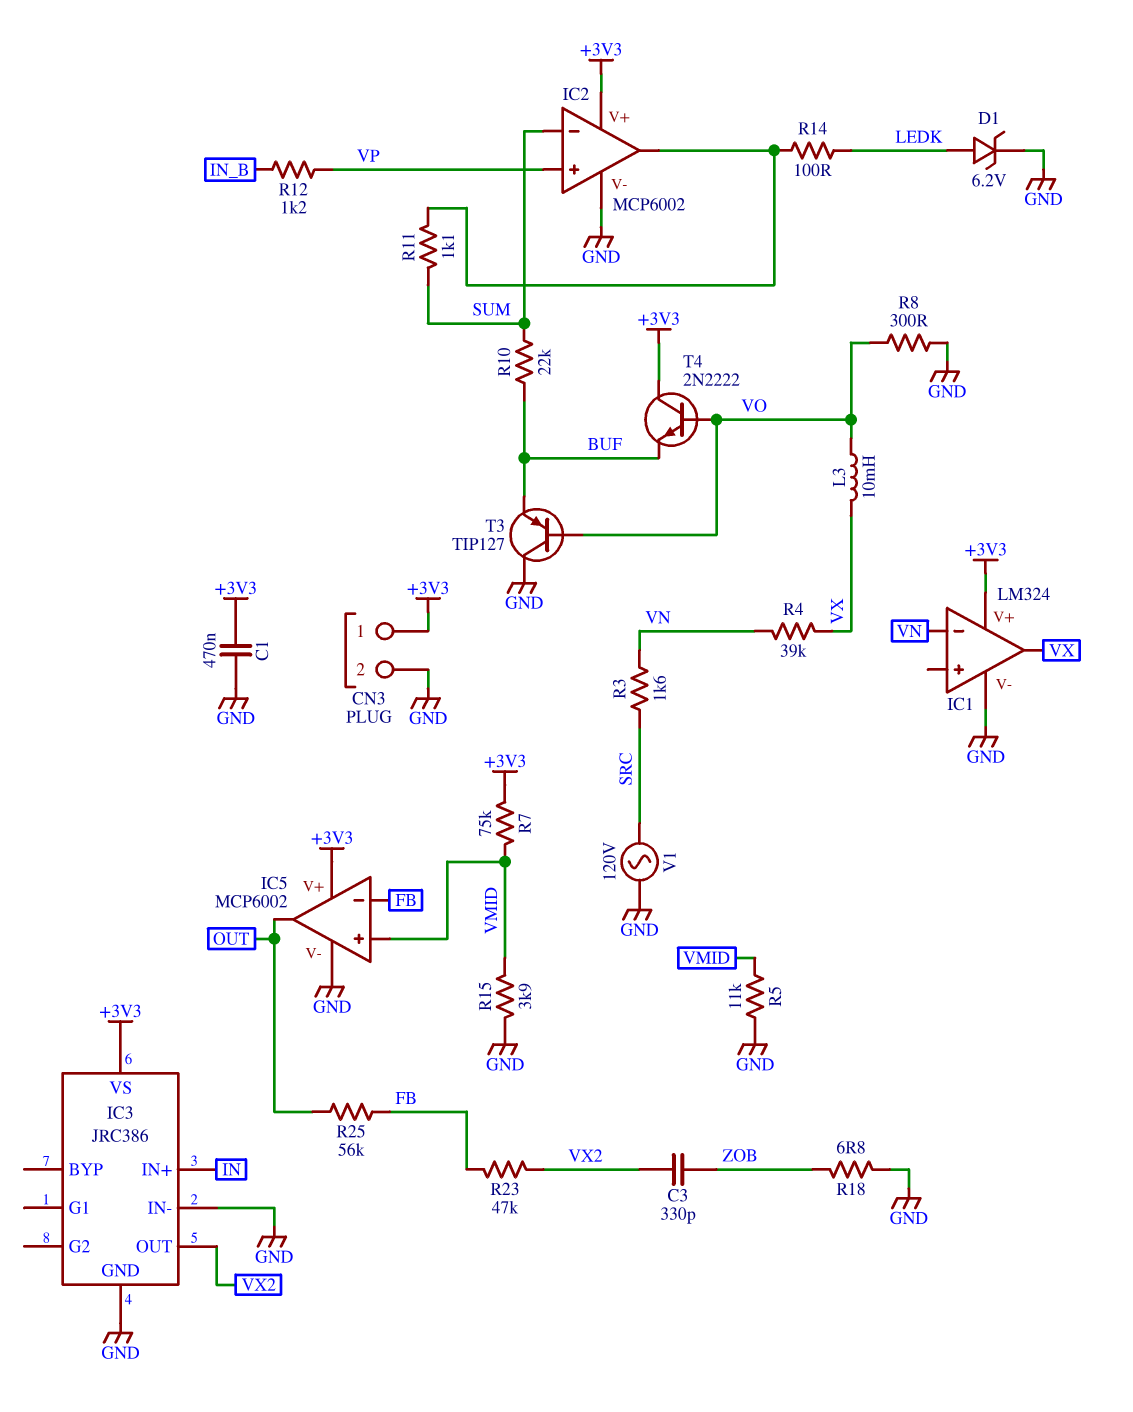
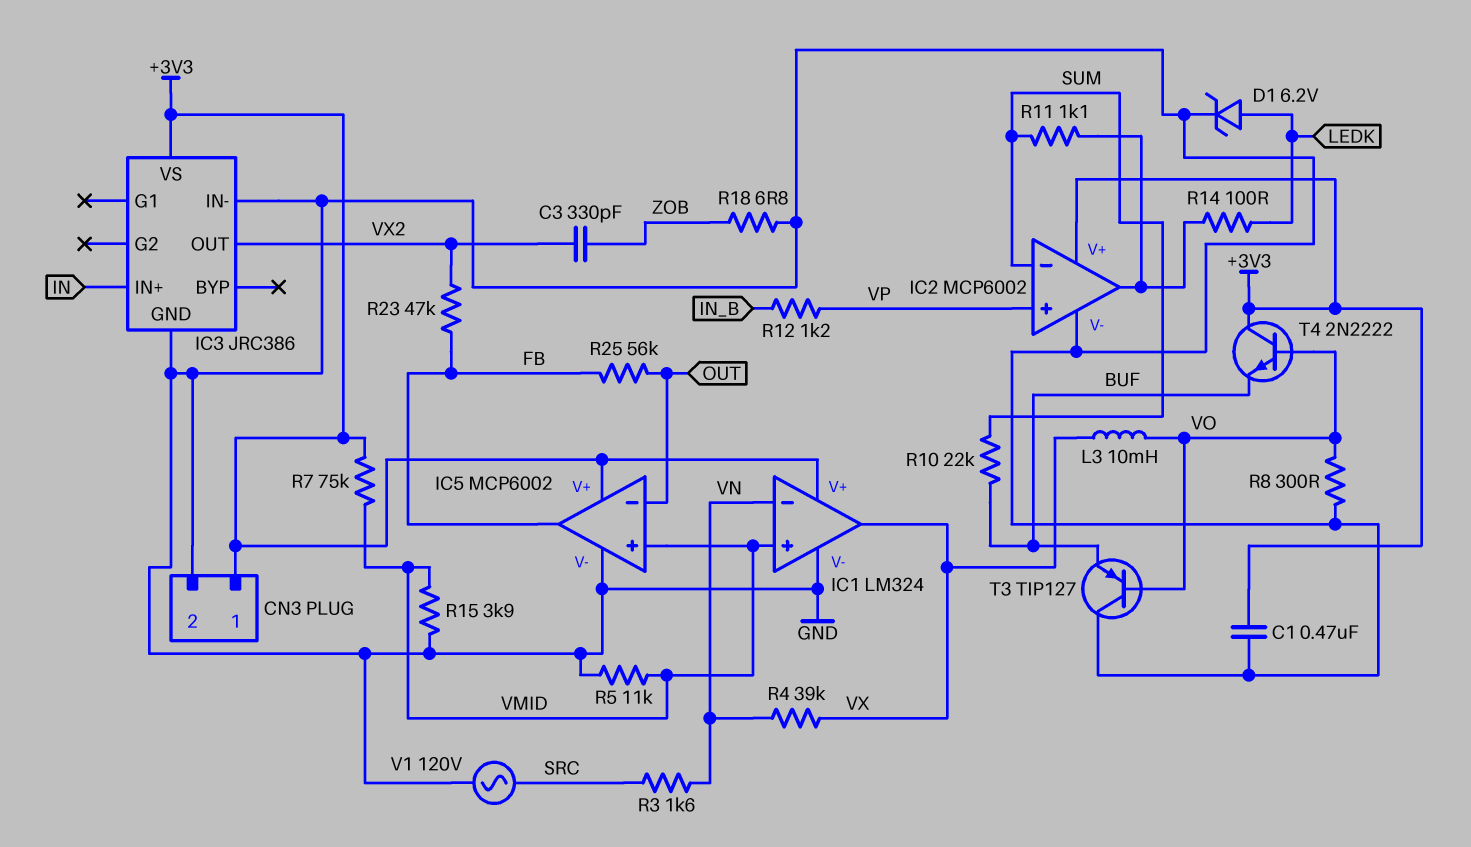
IC1 pin in+: none -> VMID
IC5 pin in-: FB -> OUT
IC5 pin out: OUT -> FB

